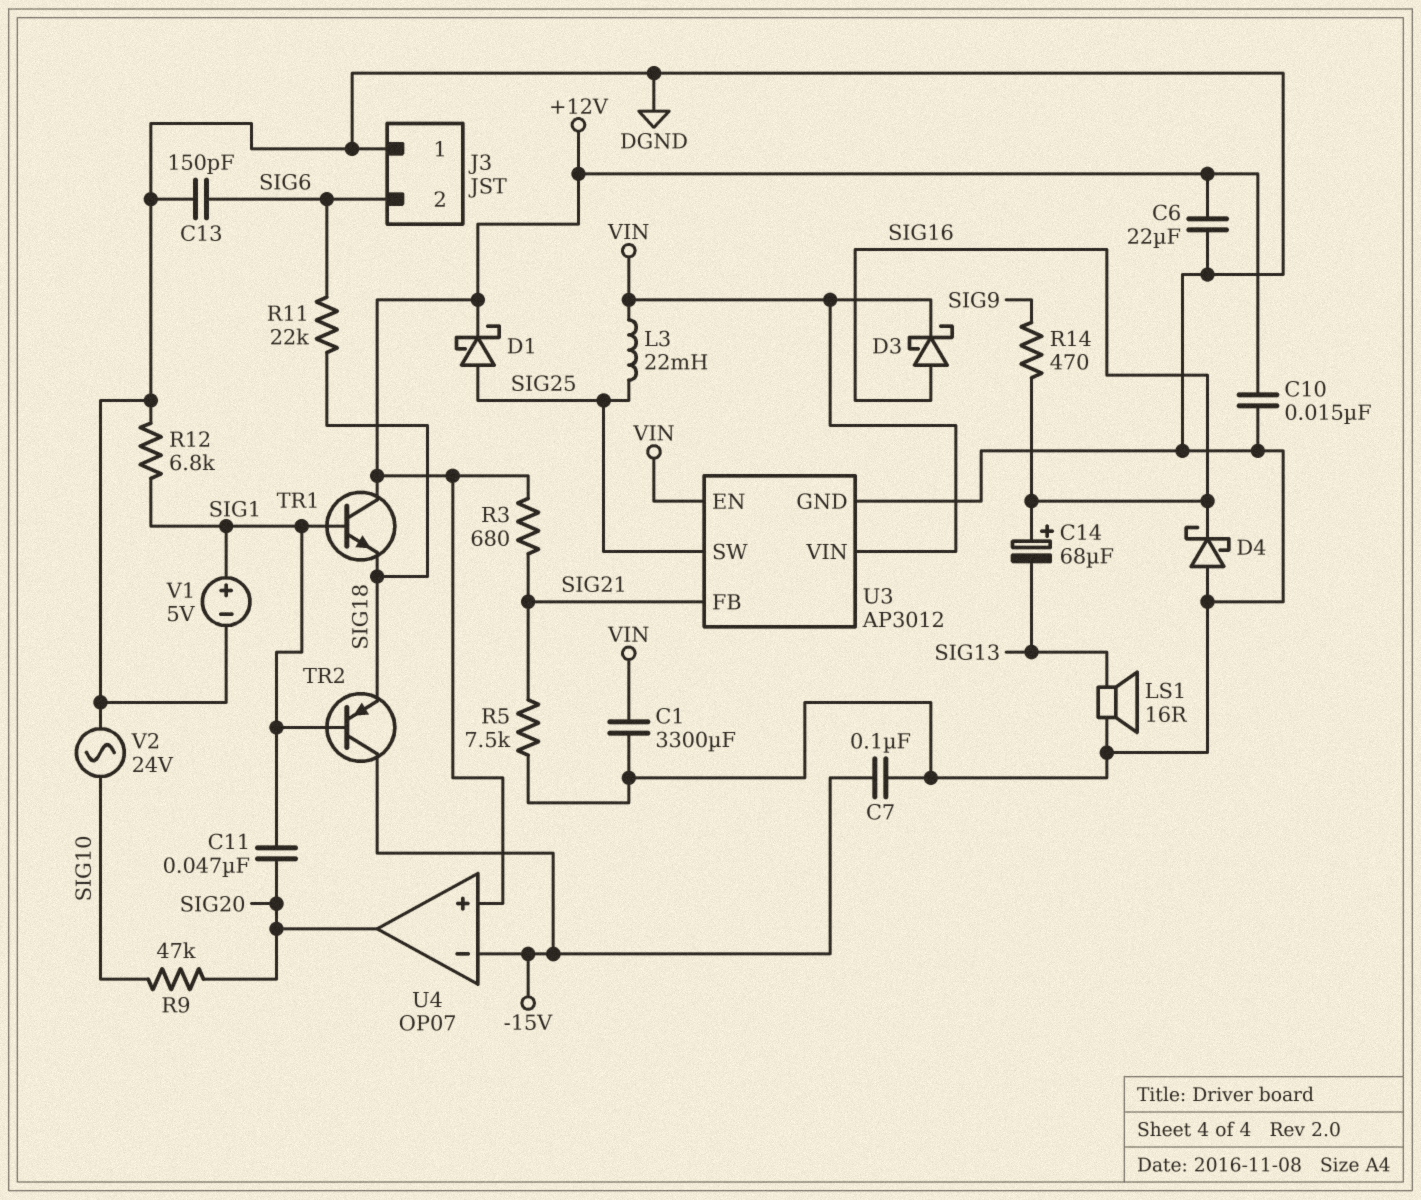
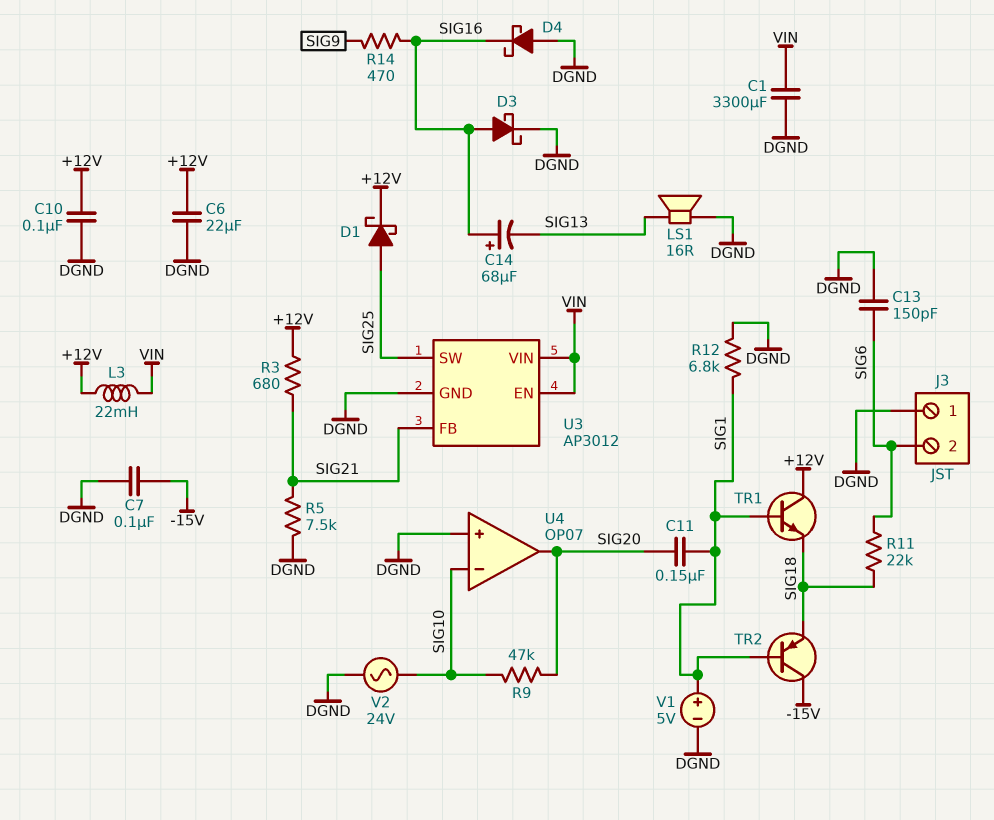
C10: 15nF (+12V, DGND) -> 100nF (+12V, DGND)
C11: 47nF (SIG1, SIG20) -> 150nF (SIG1, SIG20)
D3: schottky (A SIG16, K VIN) -> schottky (A SIG16, K DGND)
L3: 22mH (SIG25, VIN) -> 22mH (+12V, VIN)
U4 pin in+: +12V -> DGND
U4 pin in-: -15V -> SIG10

